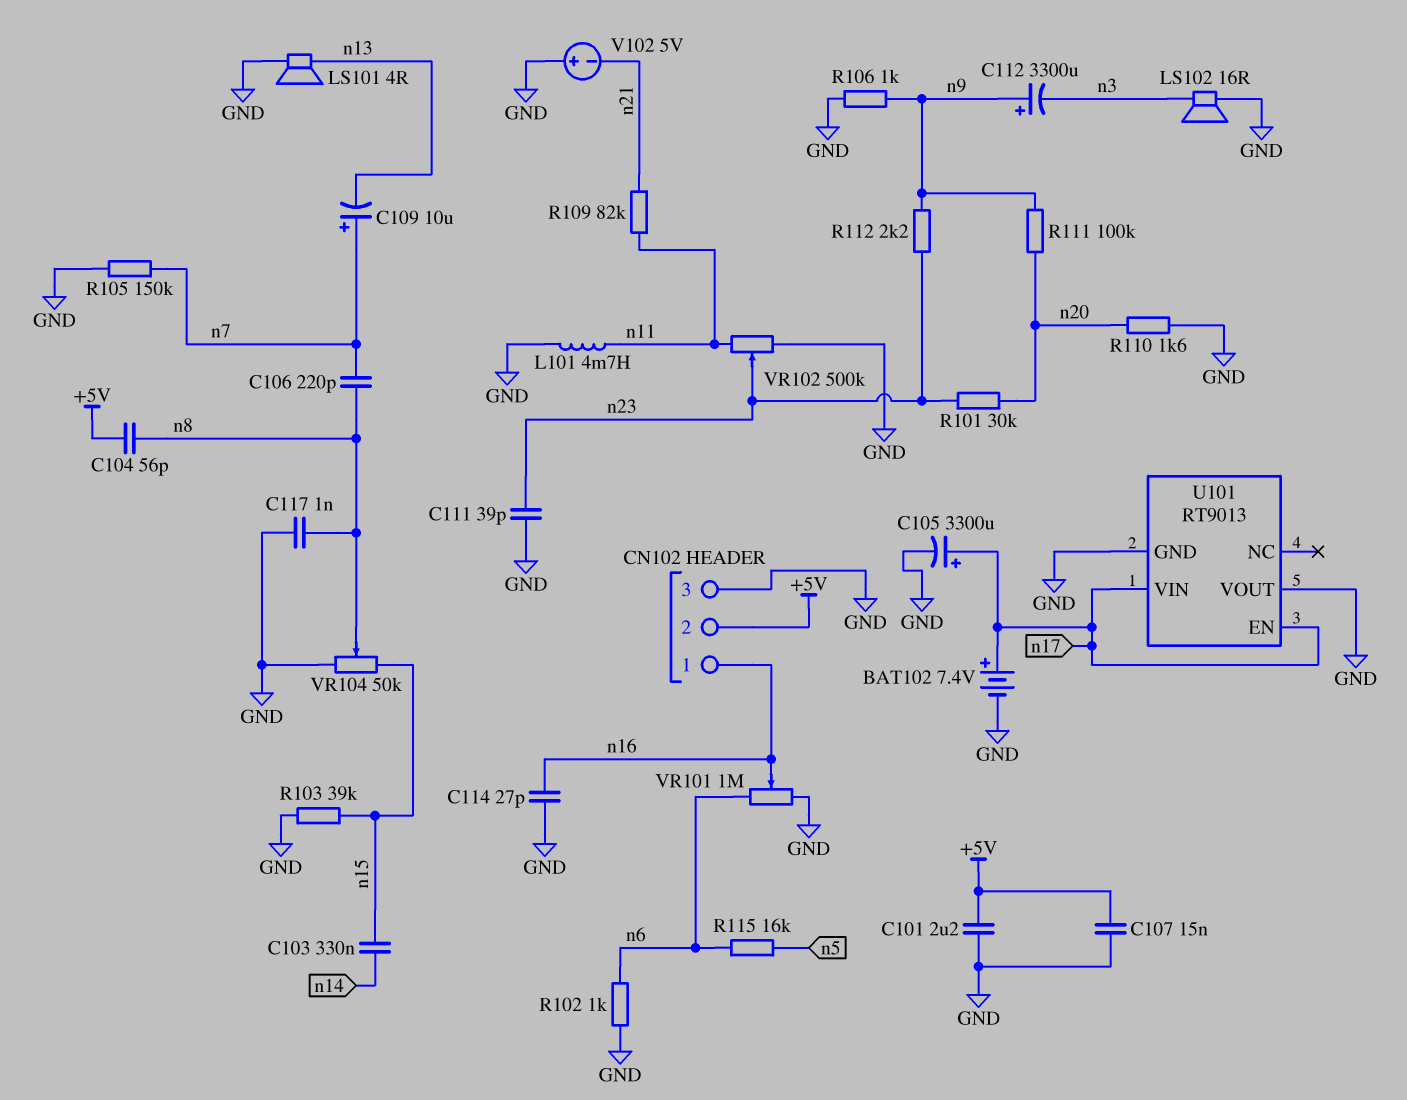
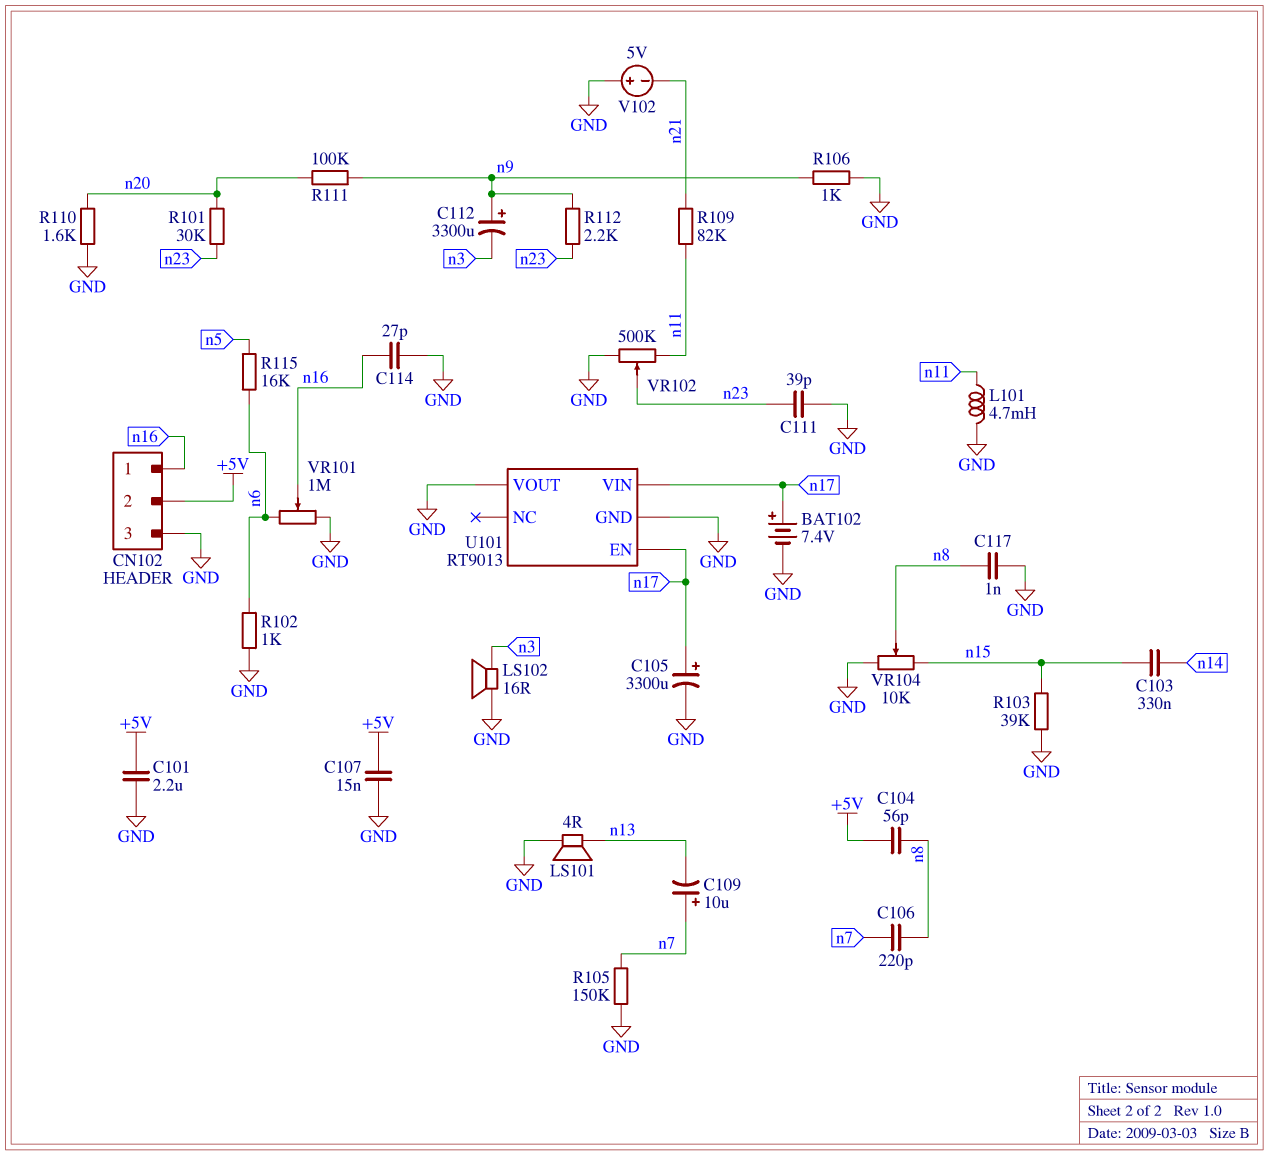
VR104: 50k (GND, n15, wiper n8) -> 10k (GND, n15, wiper n8)

